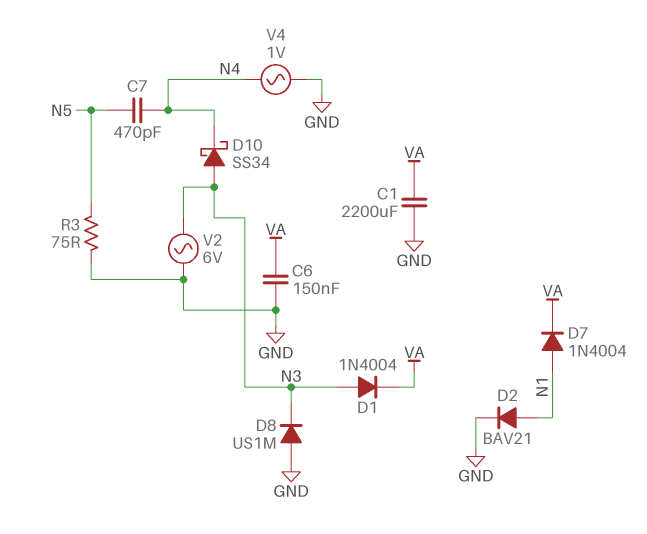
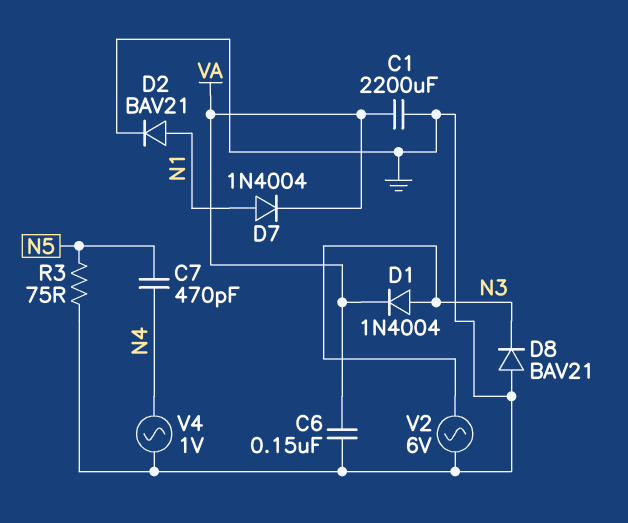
D8: diode US1M (A GND, K N3) -> diode BAV21 (A GND, K N3)
D10: schottky SS34 (A N3, K N4) -> none

